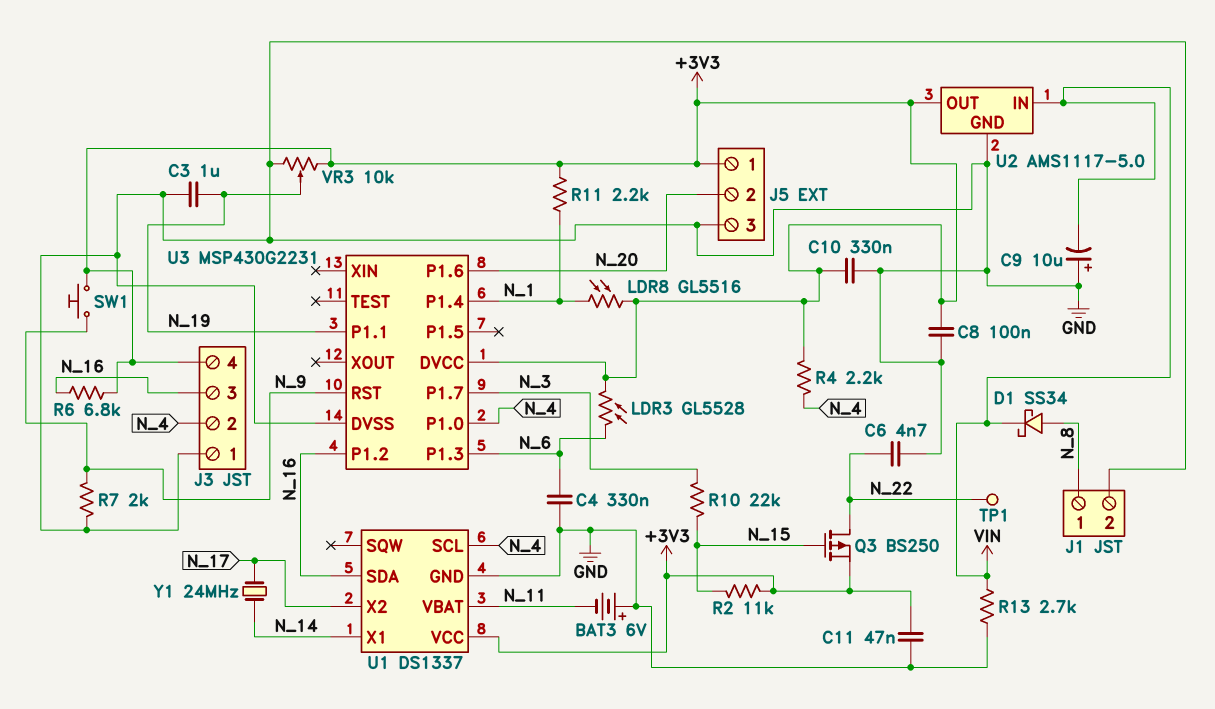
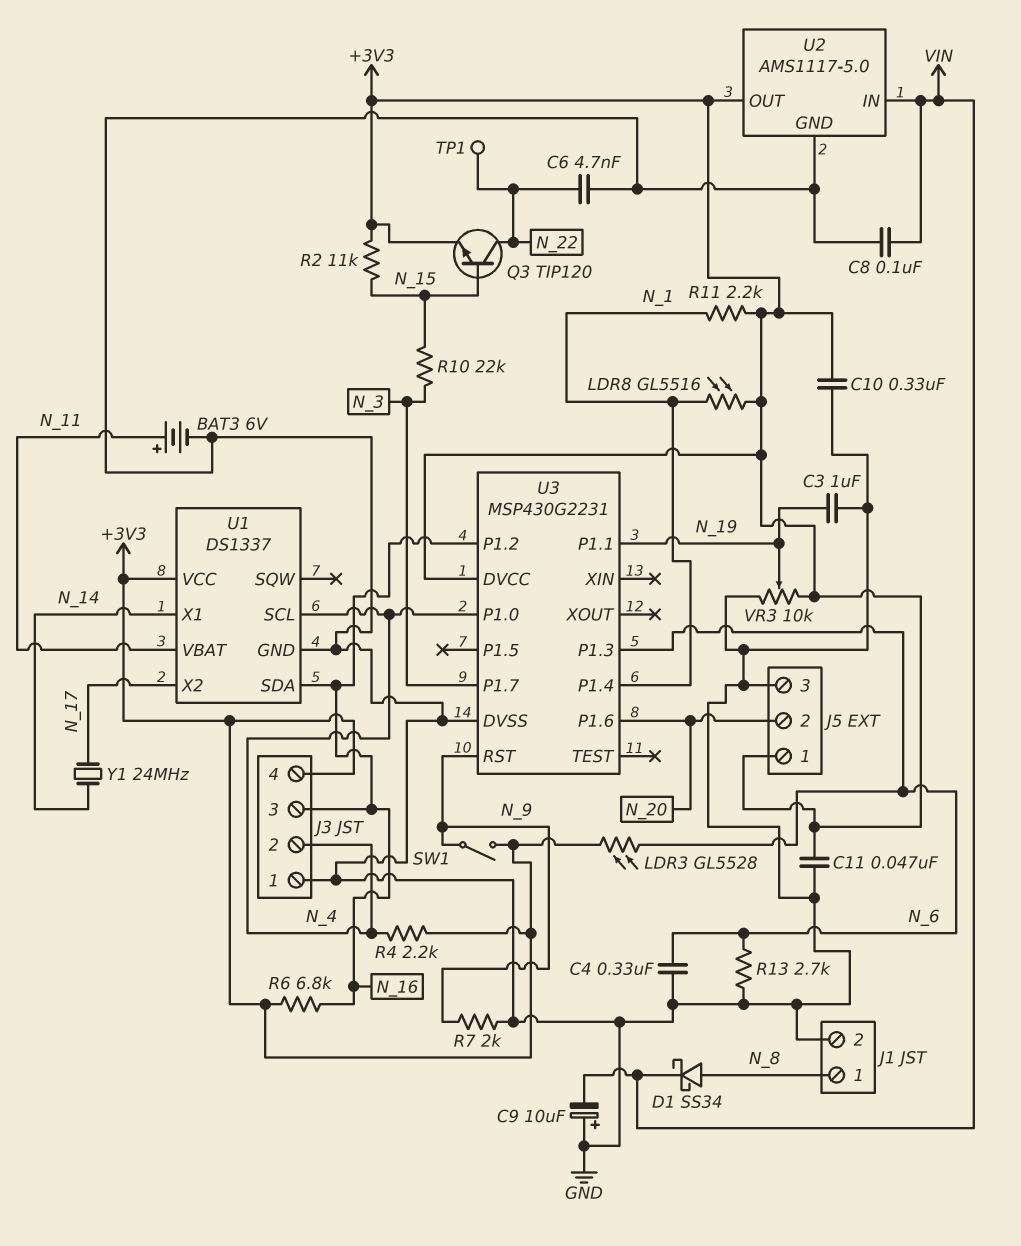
BAT3: 6V (plus GND, minus N_11) -> 6V (plus N_11, minus GND)
C8: 100nF (+3V3, GND) -> 100nF (GND, VIN)
Q3: PMOS BS250 (G N_15, D N_22, S +3V3) -> NPN TIP120 (B N_15, C N_22, E +3V3)
R13: 2.7k (GND, VIN) -> 2.7k (GND, N_6)
SW1: button (+3V3, N_9) -> switch (+3V3, N_9)

